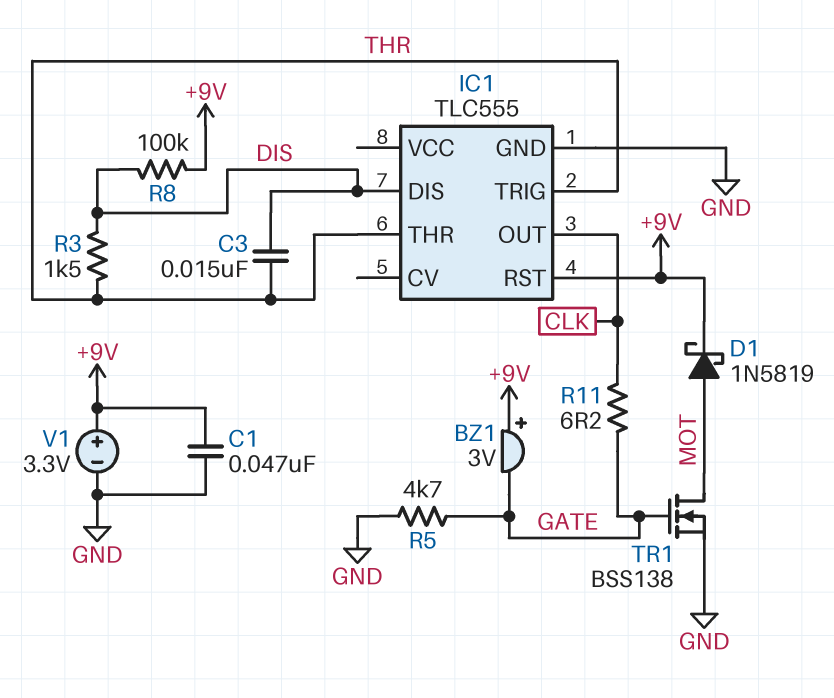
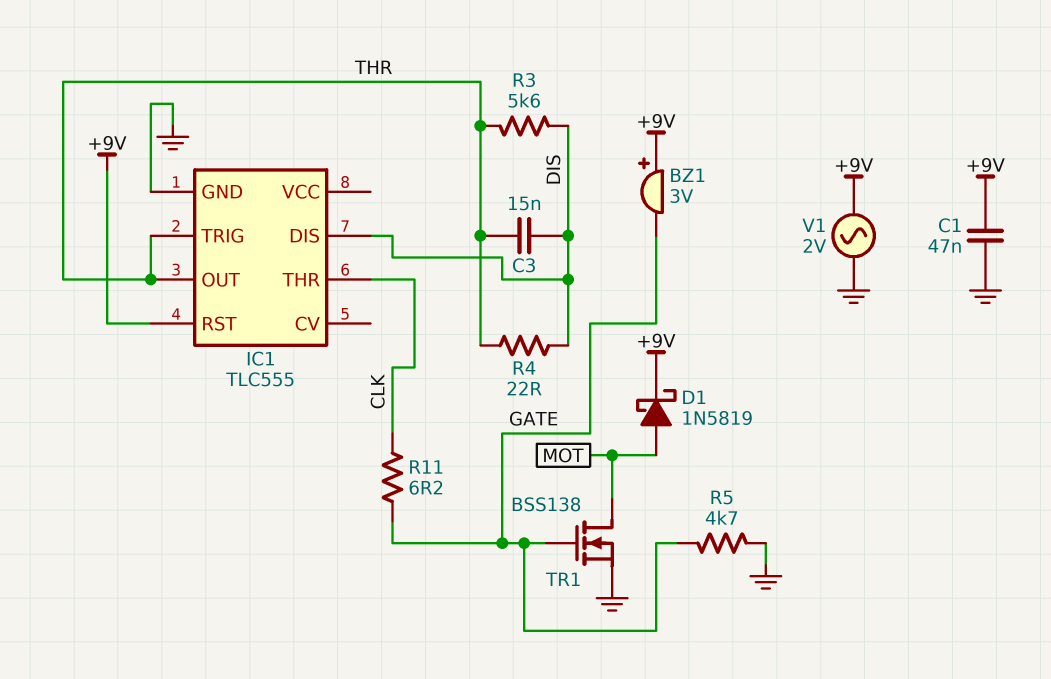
IC1 pin OUT: CLK -> THR
IC1 pin THR: THR -> CLK
R3: 1.5k (DIS, THR) -> 5.6k (DIS, THR)
R4: none -> 22 (DIS, THR)
R8: 100k (+9V, DIS) -> none
V1: 3.3V (plus +9V, minus GND) -> AC 2V (+9V, GND)

